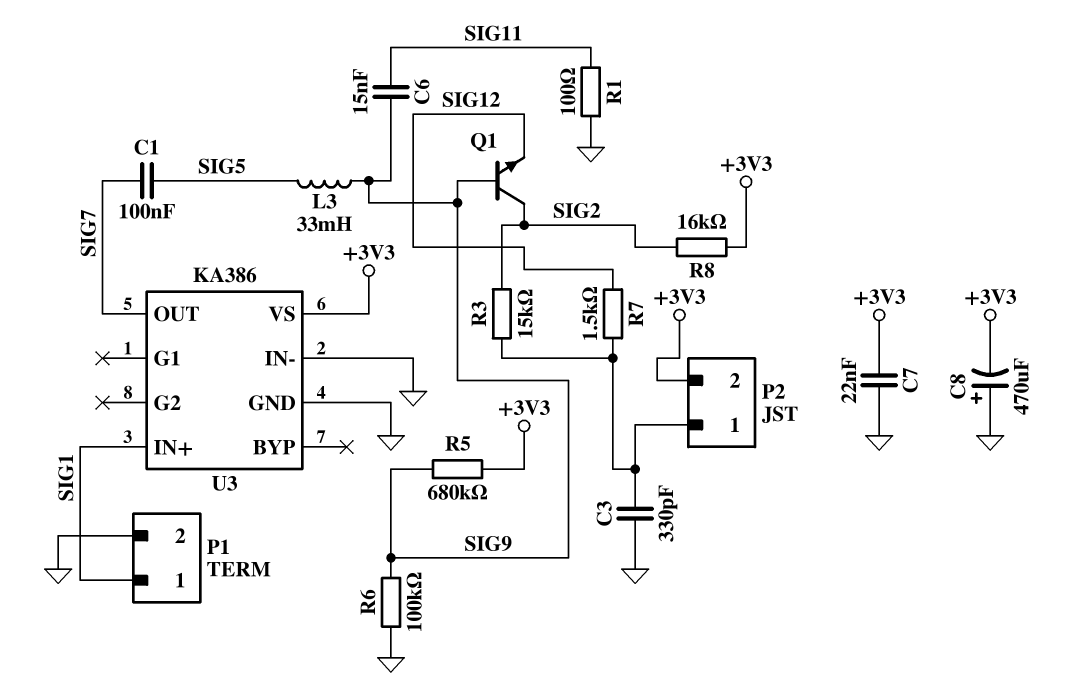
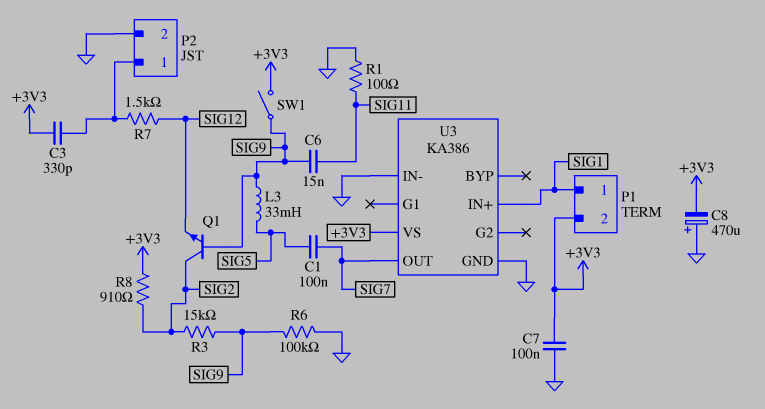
C3: 330pF (GND, P2/1) -> 330pF (+3V3, P2/1)
C7: 22nF (+3V3, GND) -> 100nF (+3V3, GND)
P1 pin 2: GND -> +3V3
P2 pin 2: +3V3 -> GND
R3: 15k (P2/1, SIG2) -> 15k (SIG2, SIG9)
R5: 680k (+3V3, SIG9) -> none
R8: 16k (+3V3, SIG2) -> 910 (+3V3, SIG2)
SW1: none -> switch (+3V3, SIG9)

